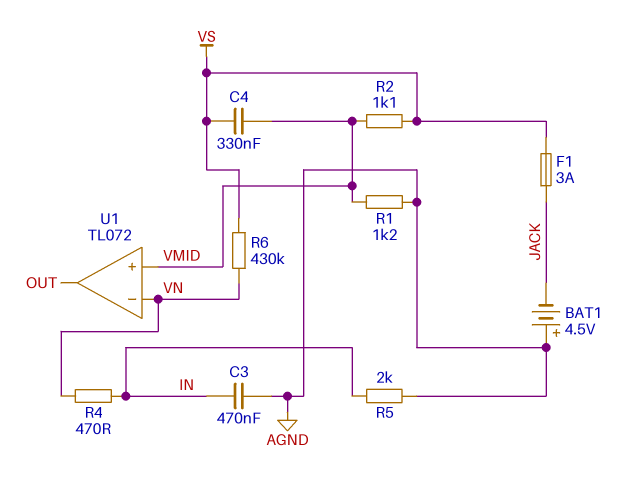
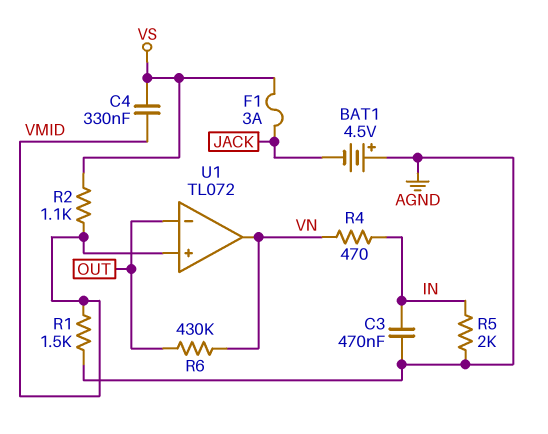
R1: 1.2k (AGND, VMID) -> 1.5k (AGND, VMID)
R6: 430k (VN, VS) -> 430k (OUT, VN)
U1 pin in-: VN -> OUT
U1 pin out: OUT -> VN

